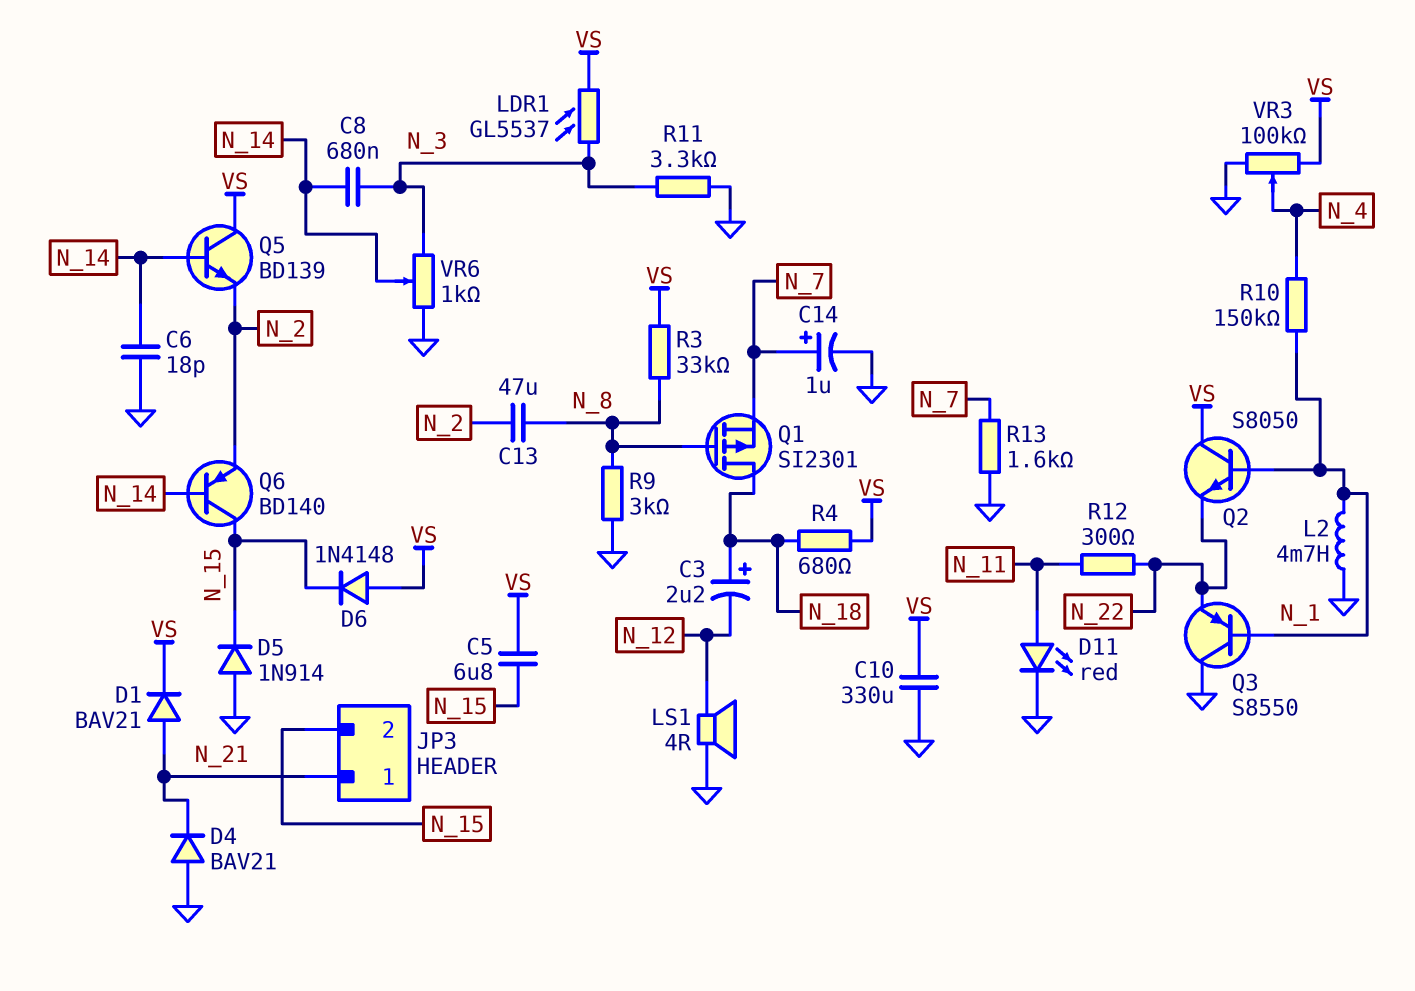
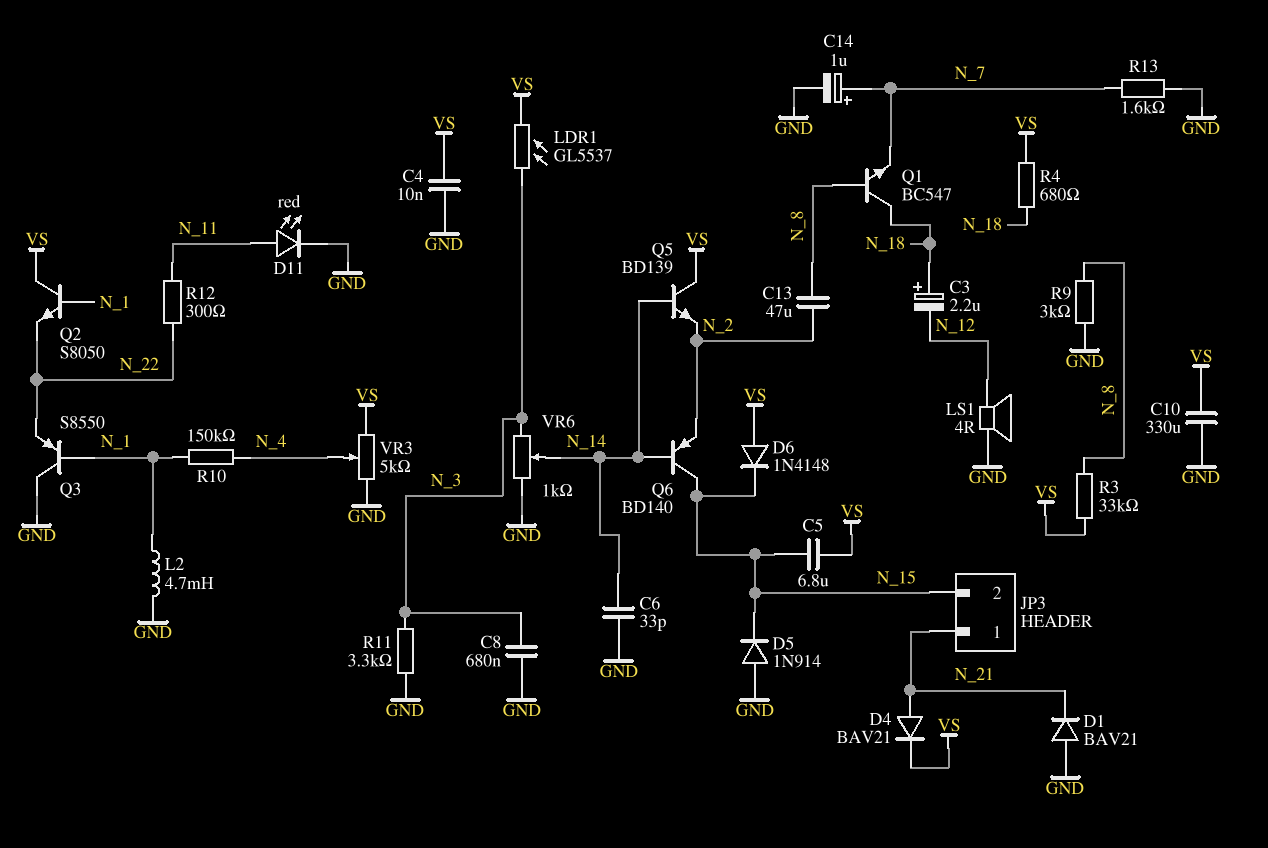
C4: none -> 10nF (GND, VS)
C6: 18pF (GND, N_14) -> 33pF (GND, N_14)
C8: 680nF (N_3, N_14) -> 680nF (GND, N_3)
D1: diode BAV21 (A N_21, K VS) -> diode BAV21 (A GND, K N_21)
D4: diode BAV21 (A GND, K N_21) -> diode BAV21 (A N_21, K VS)
Q1: PMOS SI2301 (G N_8, D N_18, S N_7) -> NPN BC547 (B N_8, C N_18, E N_7)
VR3: 100k (GND, VS, wiper N_4) -> 5k (GND, VS, wiper N_4)

